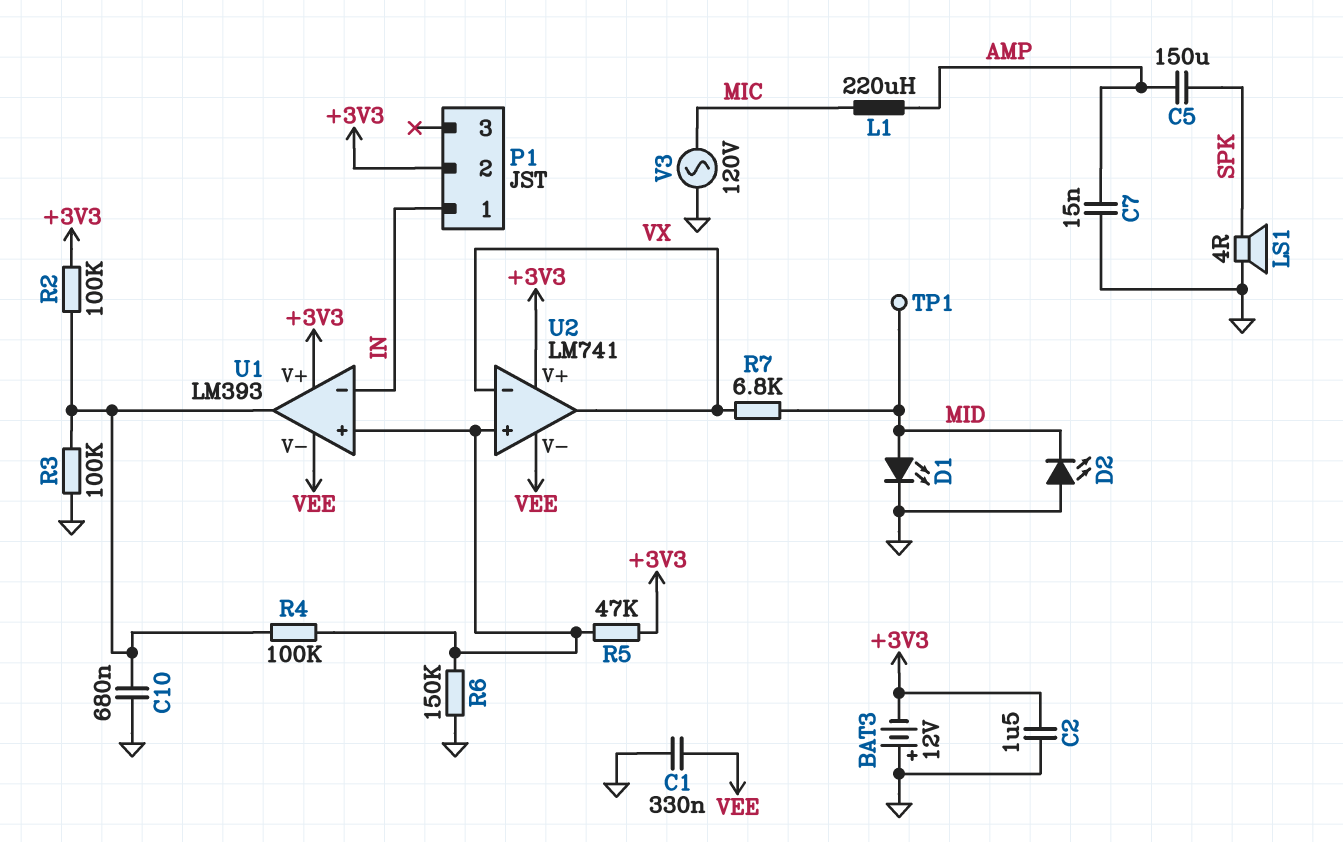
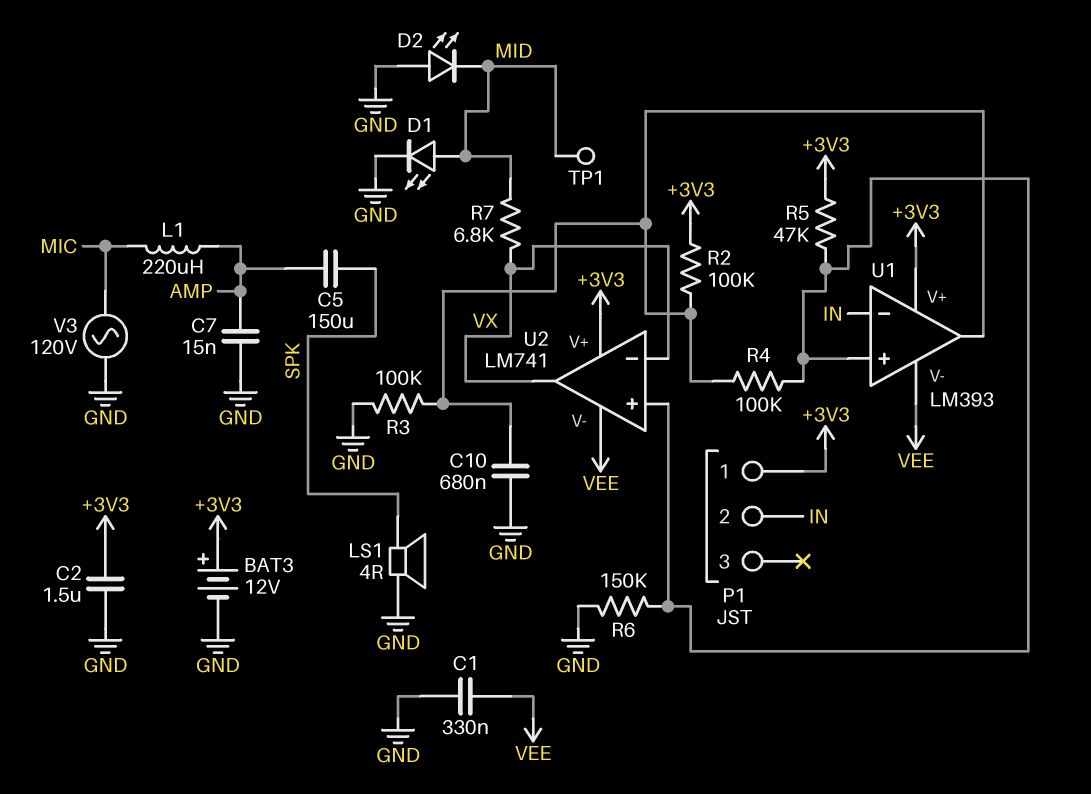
BAT3: 12V (plus GND, minus +3V3) -> 12V (plus +3V3, minus GND)
P1 pin 1: IN -> +3V3
P1 pin 2: +3V3 -> IN

